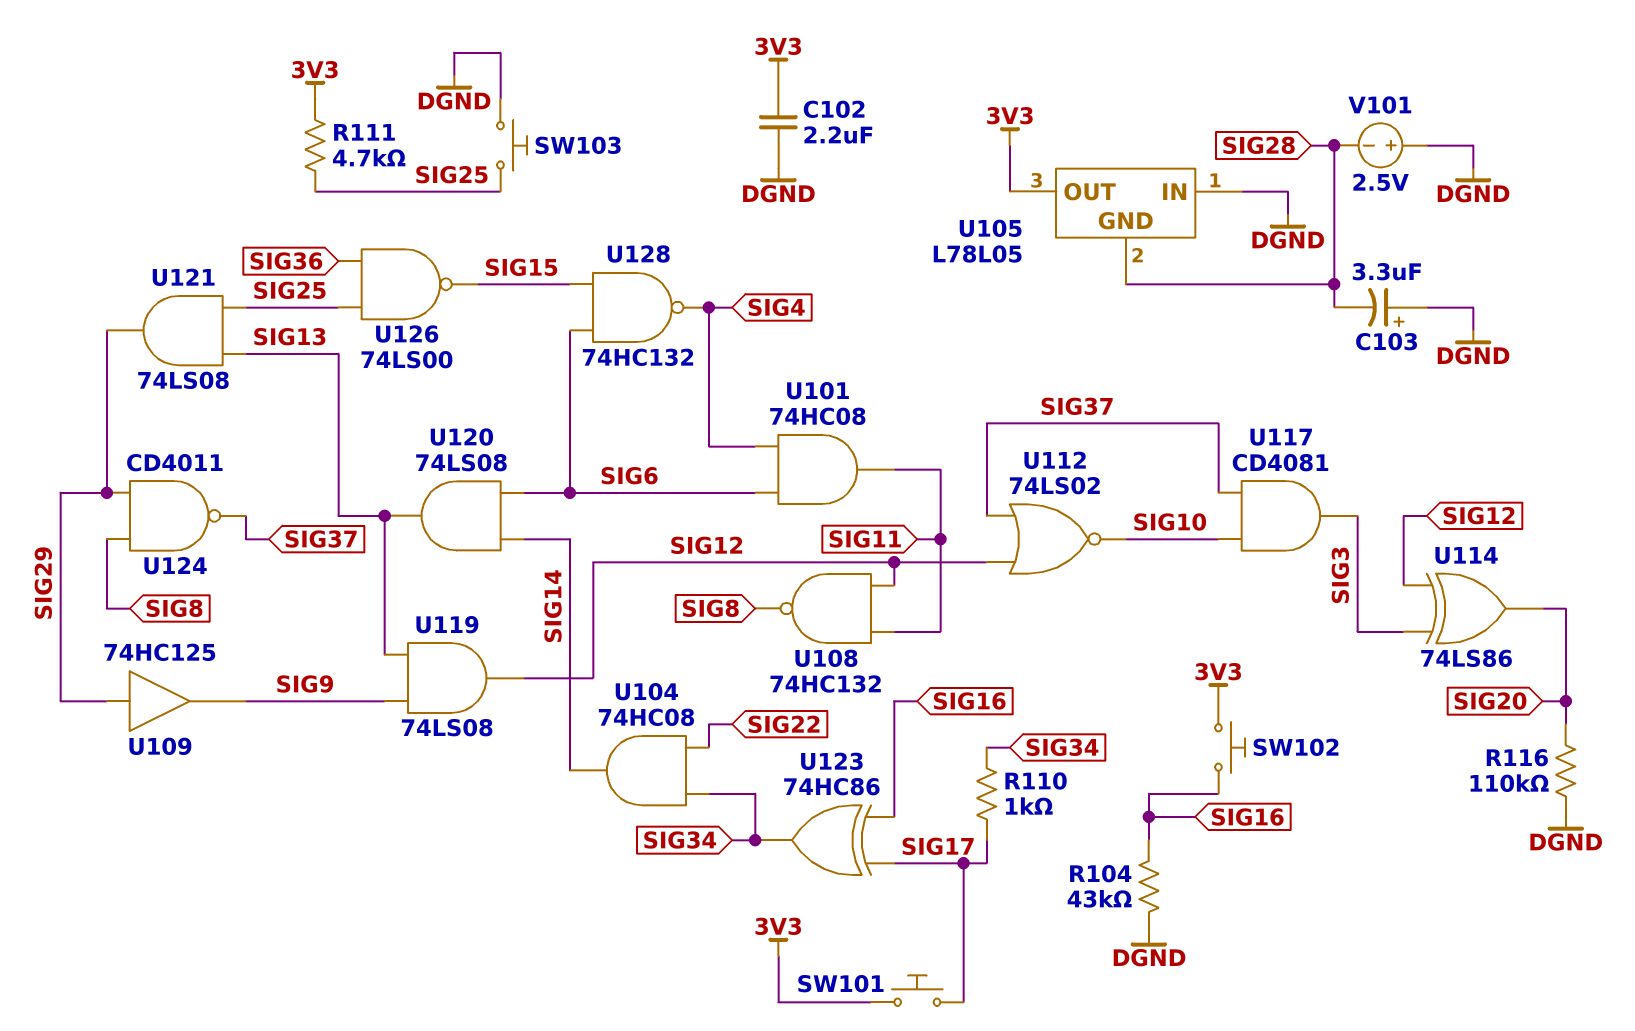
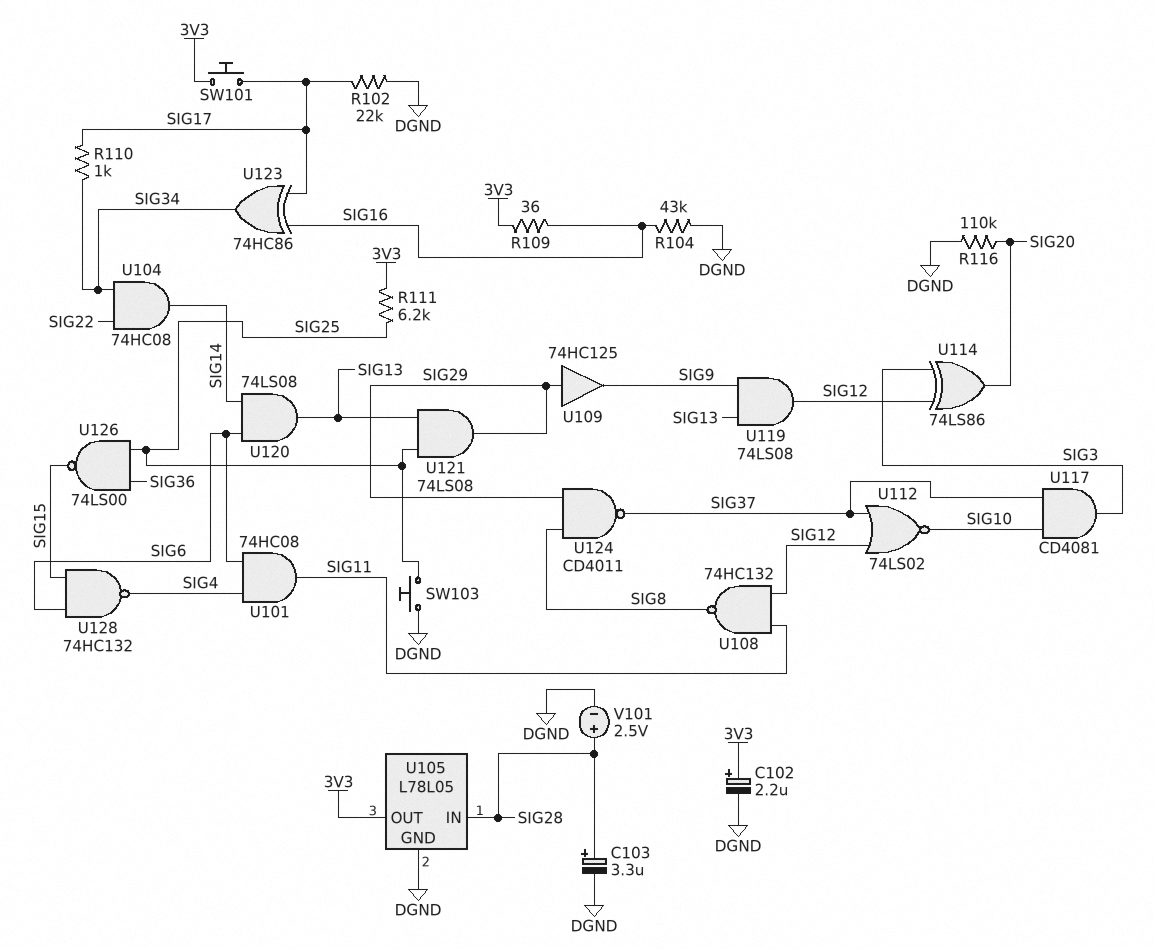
C102: 2.2uF (3V3, DGND) -> 2.2uF (plus 3V3, minus DGND)
C103: 3.3uF (plus DGND, minus SIG28) -> 3.3uF (plus SIG28, minus DGND)
R102: none -> 22k (DGND, SIG17)
R109: none -> 36 (3V3, SIG16)
R111: 4.7k (3V3, SIG25) -> 6.2k (3V3, SIG25)
SW102: button (3V3, SIG16) -> none
U105 pin GND: SIG28 -> DGND
U105 pin IN: DGND -> SIG28
V101: 2.5V (plus DGND, minus SIG28) -> 2.5V (plus SIG28, minus DGND)

